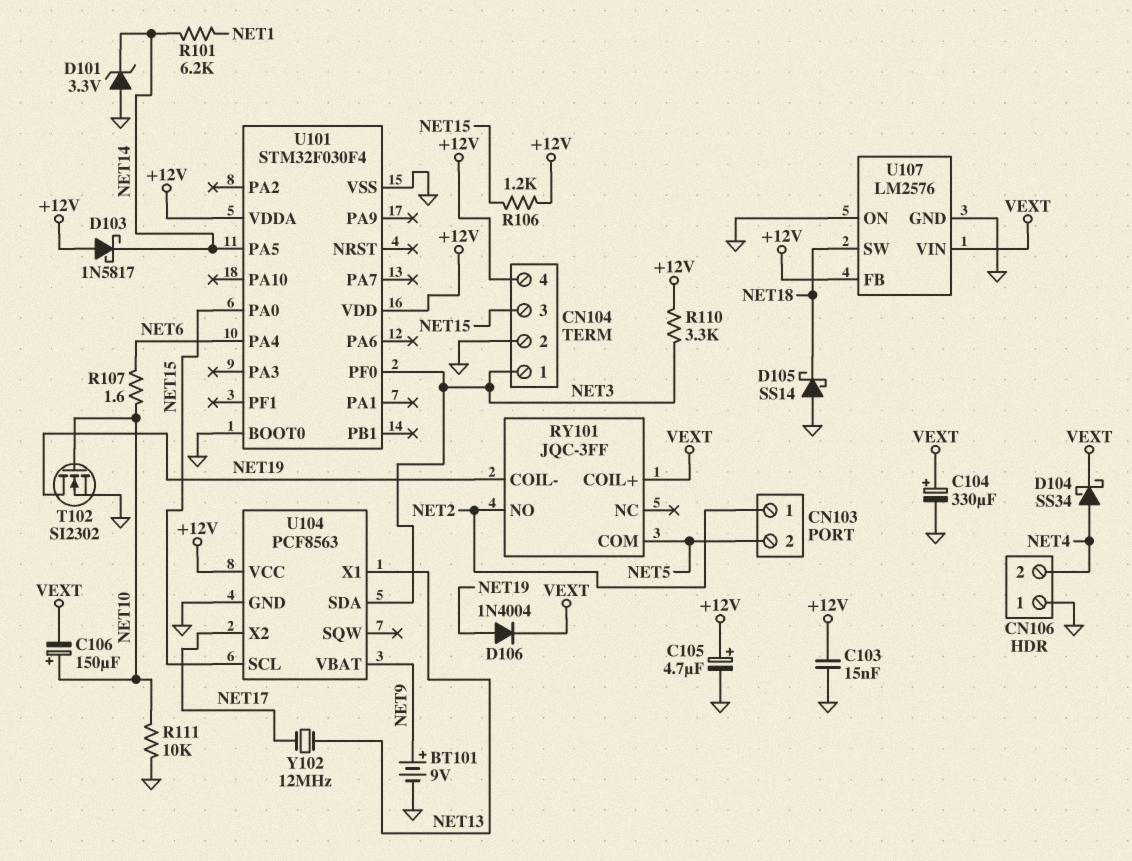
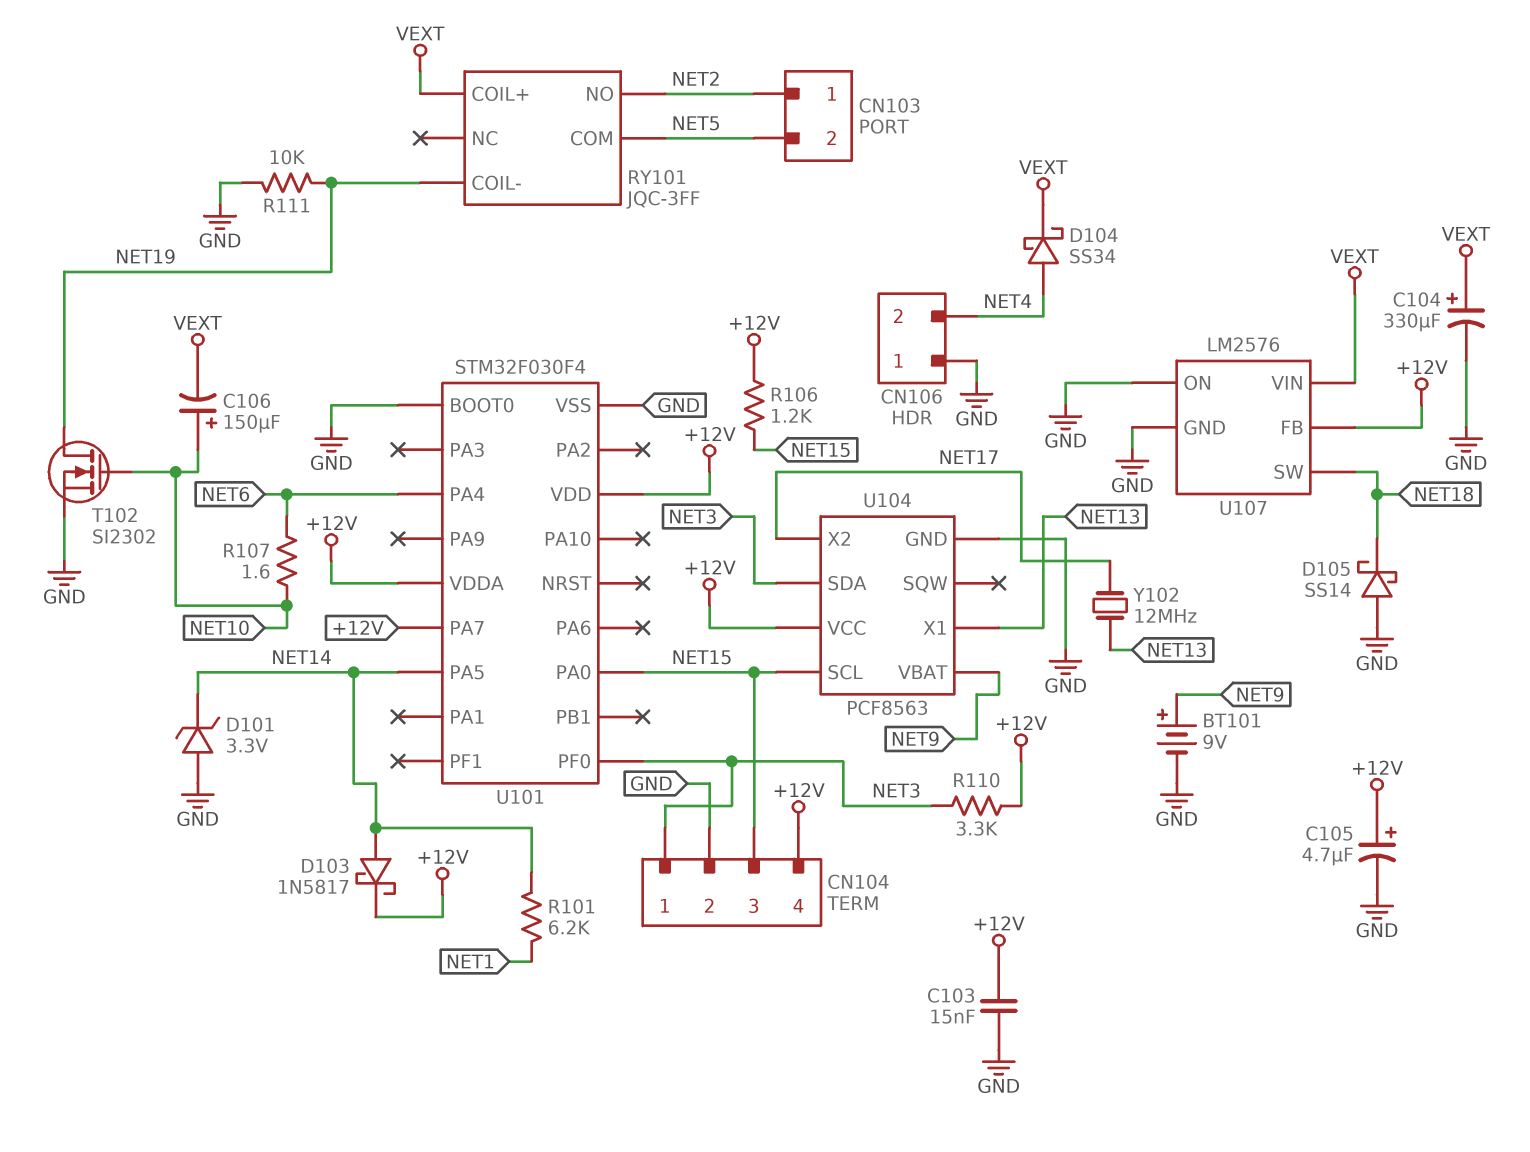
D103: schottky 1N5817 (A +12V, K NET14) -> schottky 1N5817 (A NET14, K +12V)
D106: diode 1N4004 (A NET19, K VEXT) -> none
R111: 10k (GND, NET10) -> 10k (GND, NET19)
U101 pin PA7: none -> +12V

